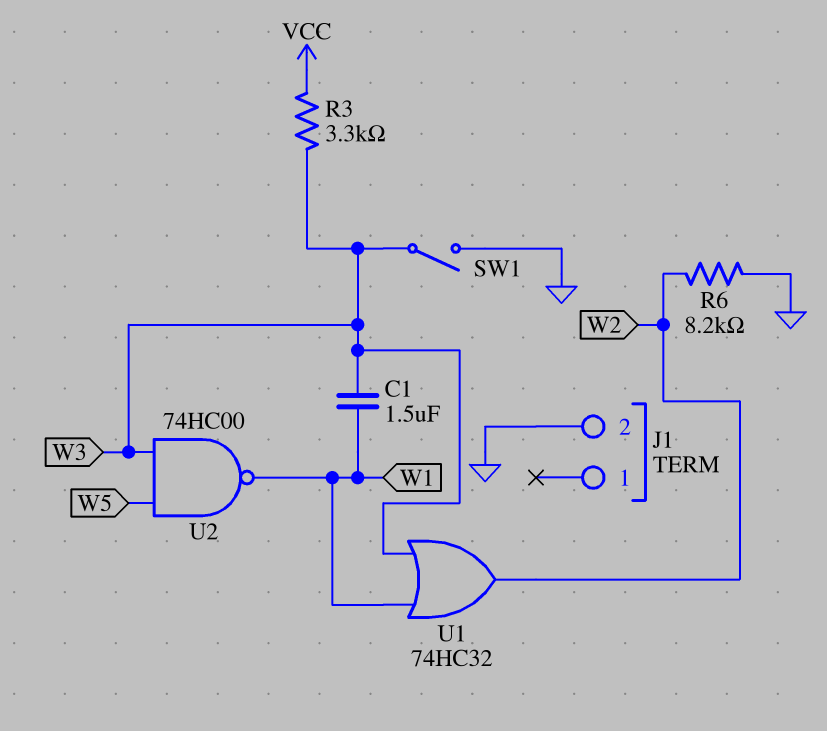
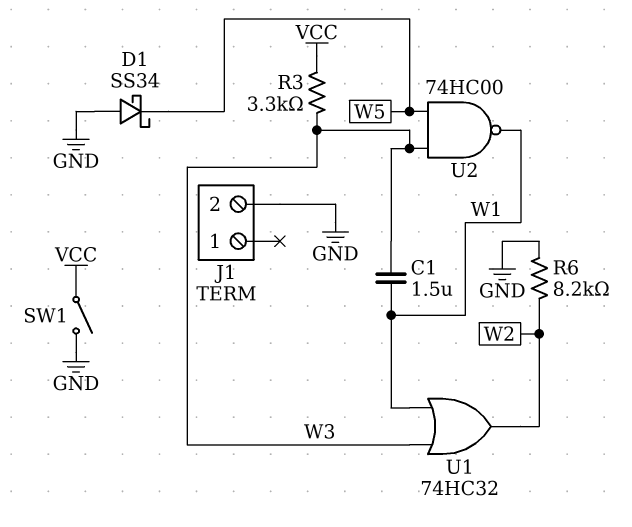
D1: none -> schottky SS34 (A GND, K W5)
SW1: switch (GND, W3) -> switch (GND, VCC)

